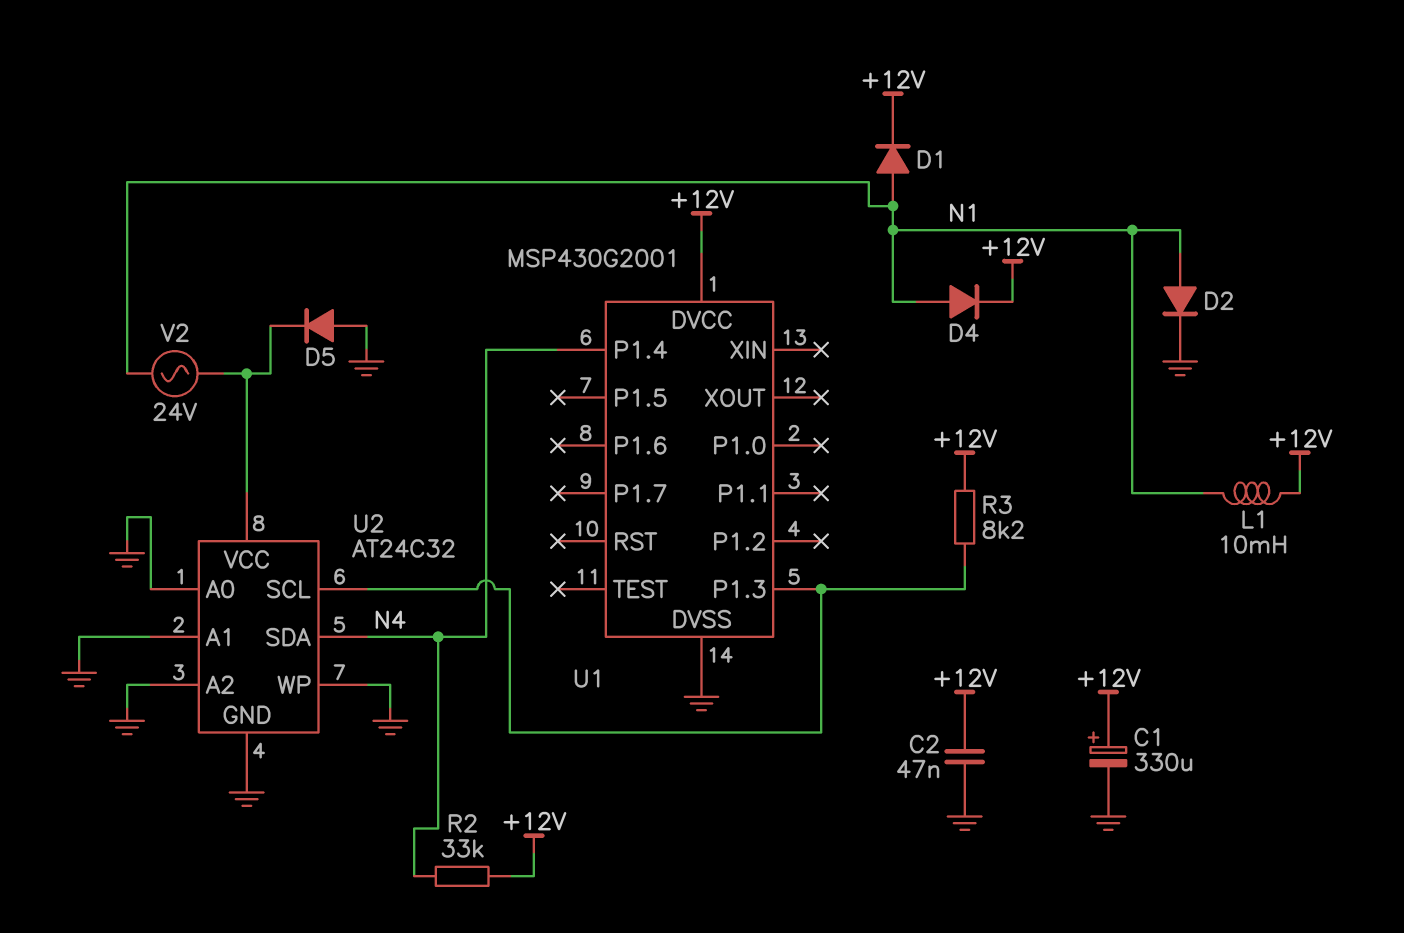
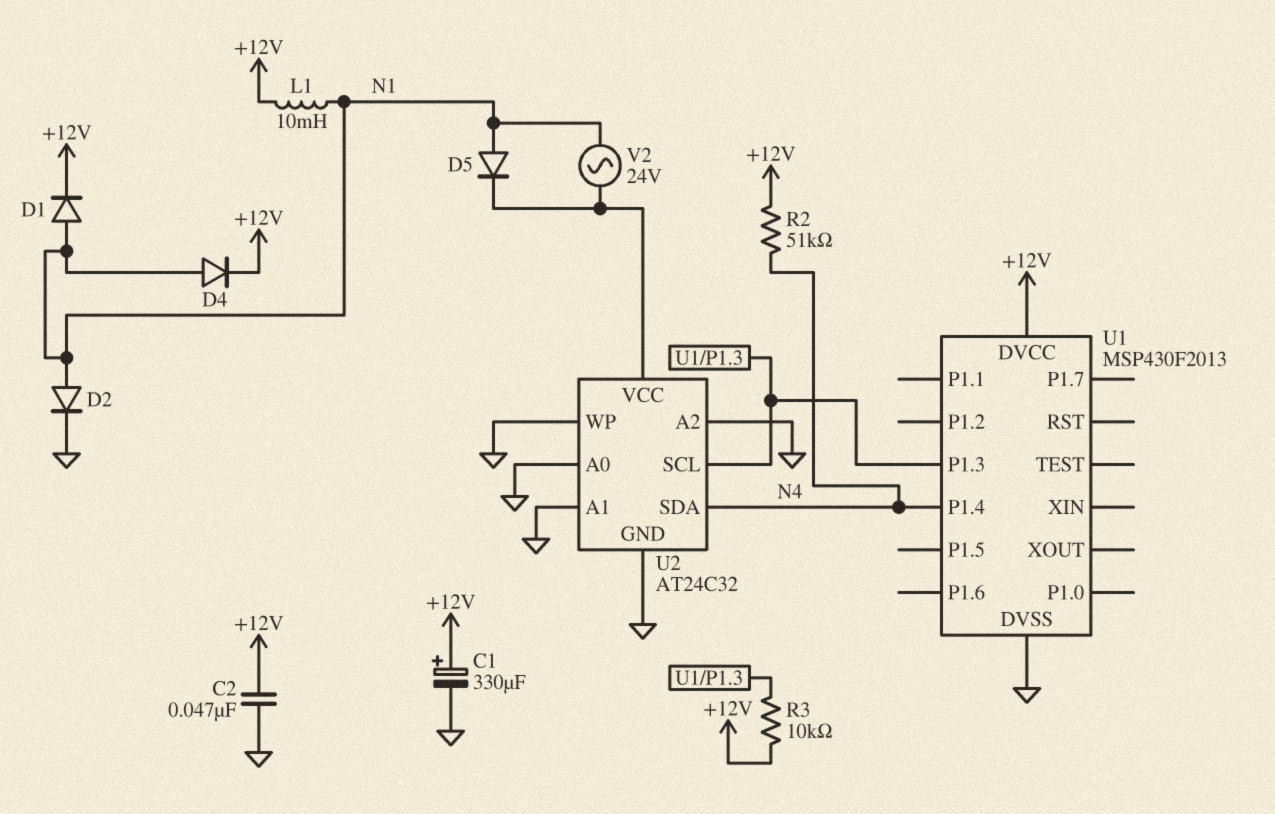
D5: diode (A GND, K U2/VCC) -> diode (A N1, K U2/VCC)
R2: 33k (+12V, N4) -> 51k (+12V, N4)
R3: 8.2k (+12V, U1/P1.3) -> 10k (+12V, U1/P1.3)
U1: MSP430G2001 -> MSP430F2013

